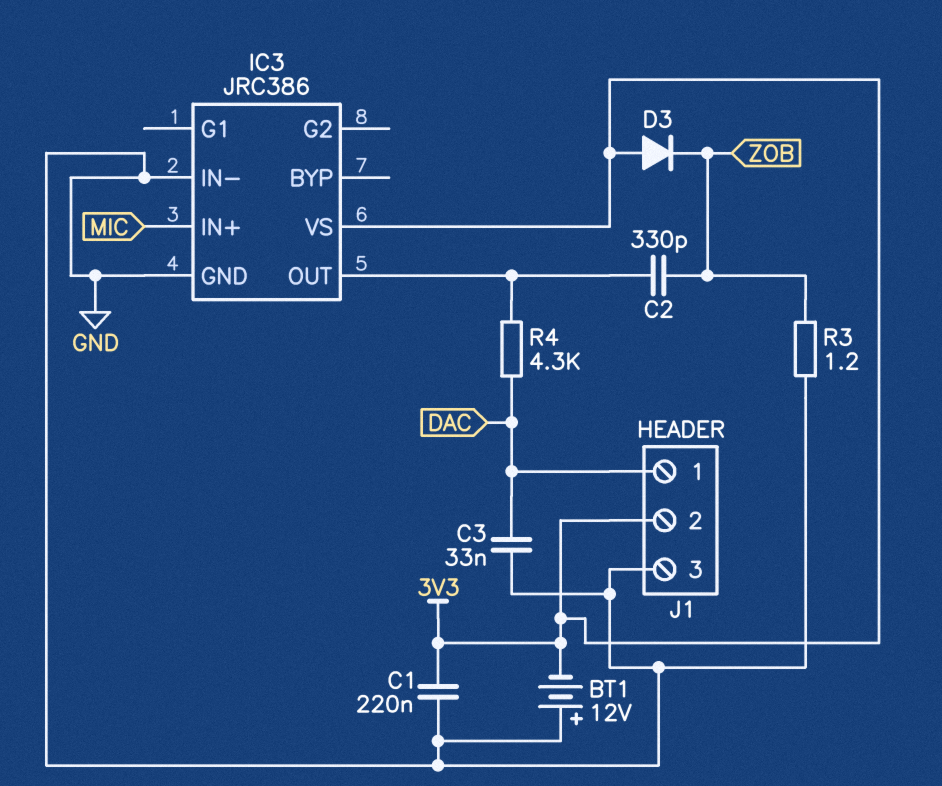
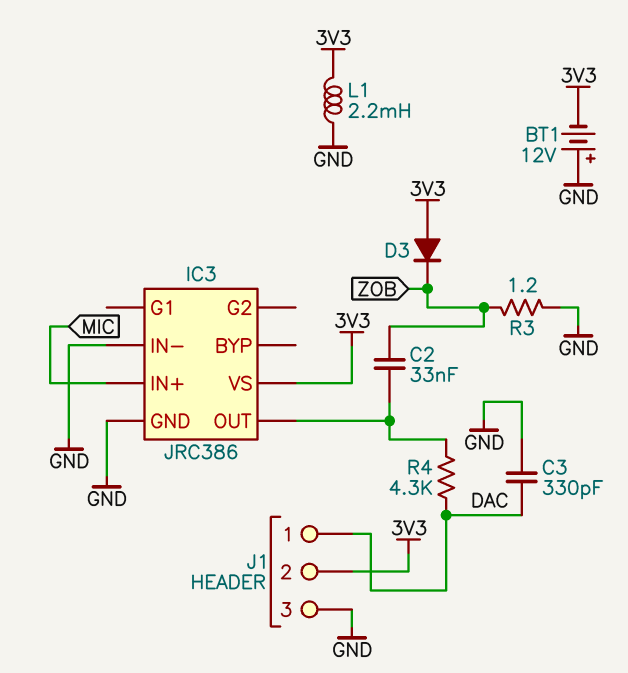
C1: 220nF (3V3, GND) -> none
C2: 330pF (IC3/OUT, ZOB) -> 33nF (IC3/OUT, ZOB)
C3: 33nF (DAC, GND) -> 330pF (DAC, GND)
L1: none -> 2.2mH (3V3, GND)

